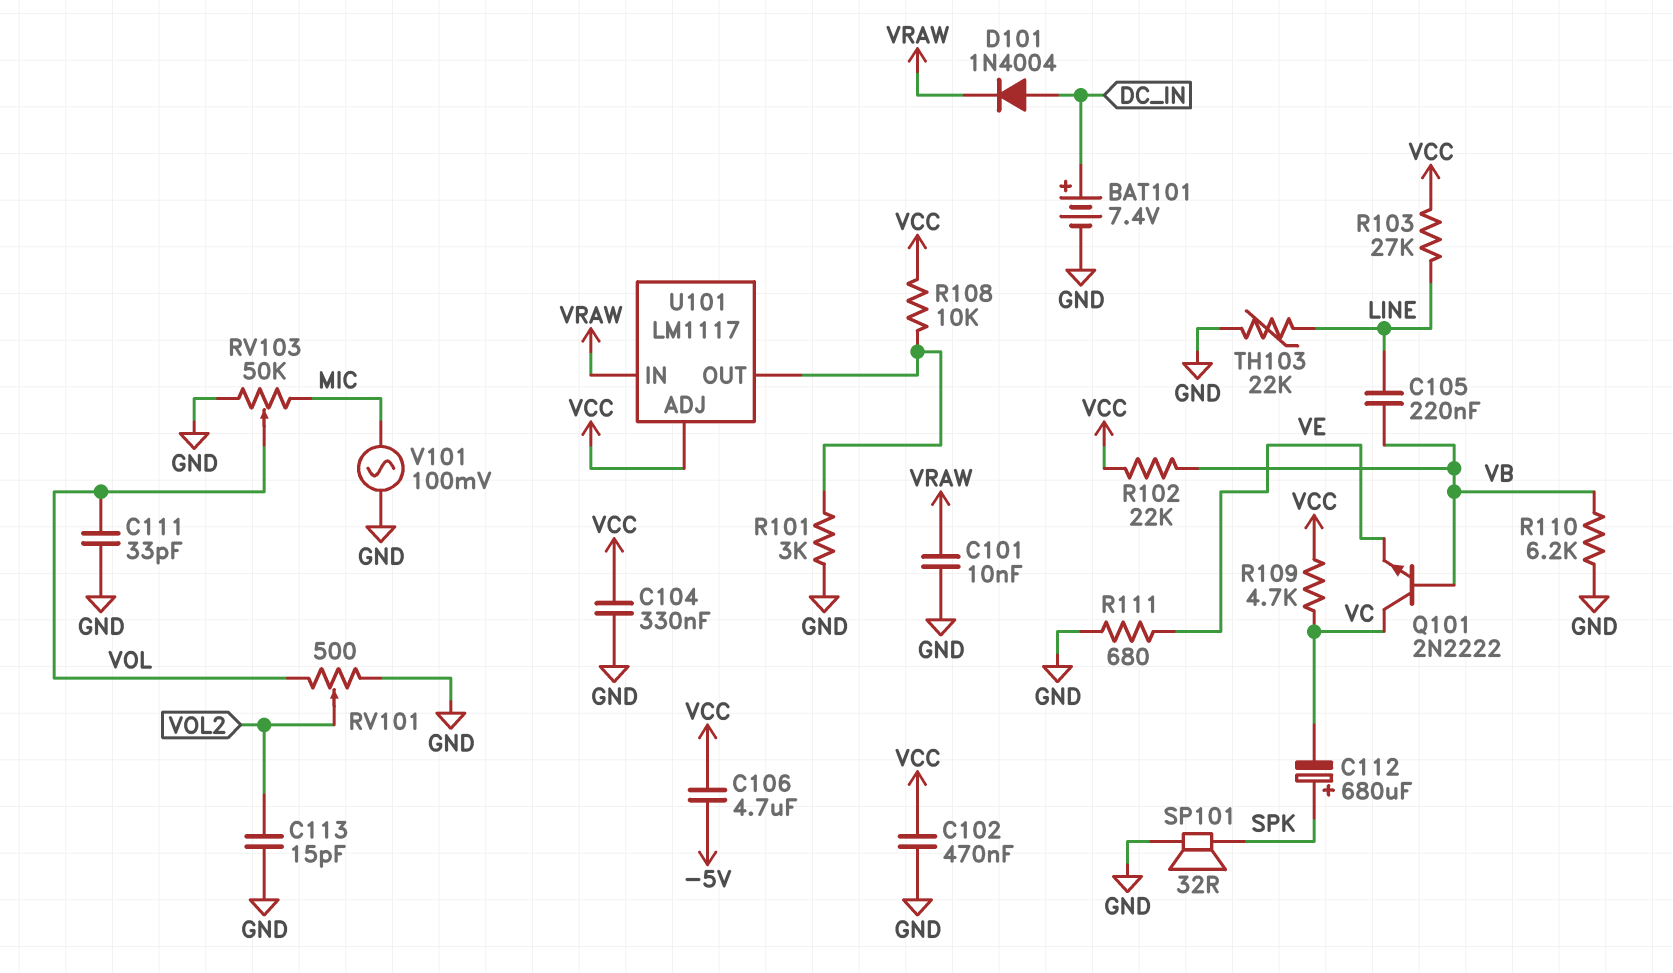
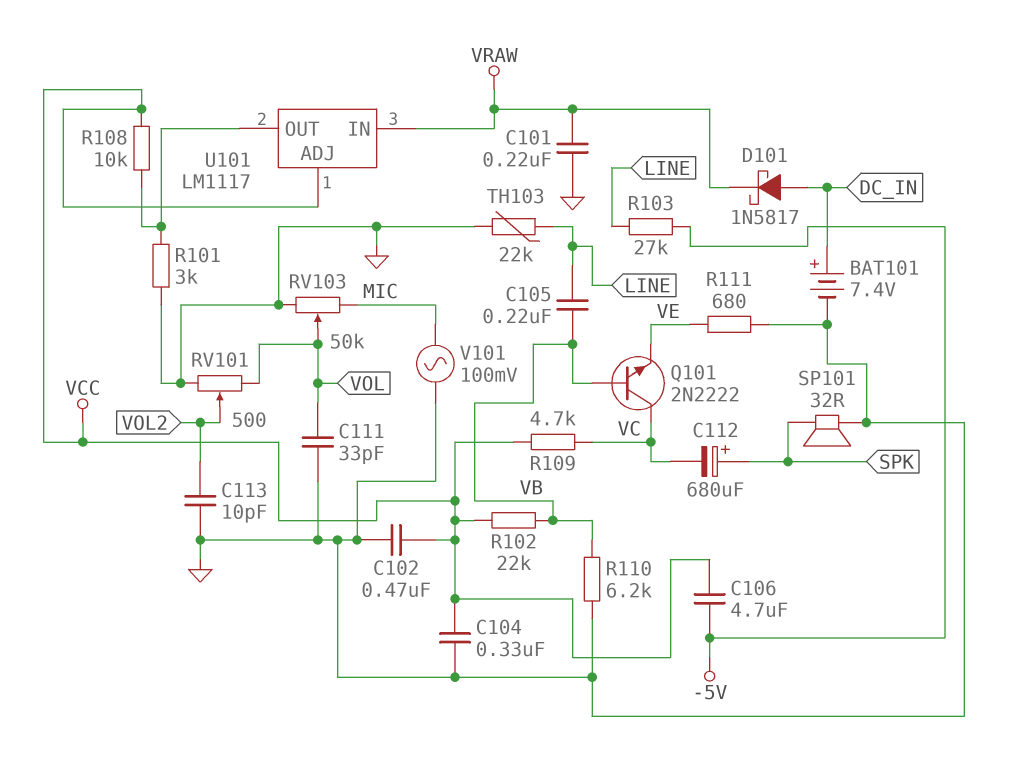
C101: 10nF (GND, VRAW) -> 220nF (GND, VRAW)
C113: 15pF (GND, VOL2) -> 10pF (GND, VOL2)
D101: diode 1N4004 (A DC_IN, K VRAW) -> schottky 1N5817 (A DC_IN, K VRAW)
R103: 27k (LINE, VCC) -> 27k (-5V, LINE)

